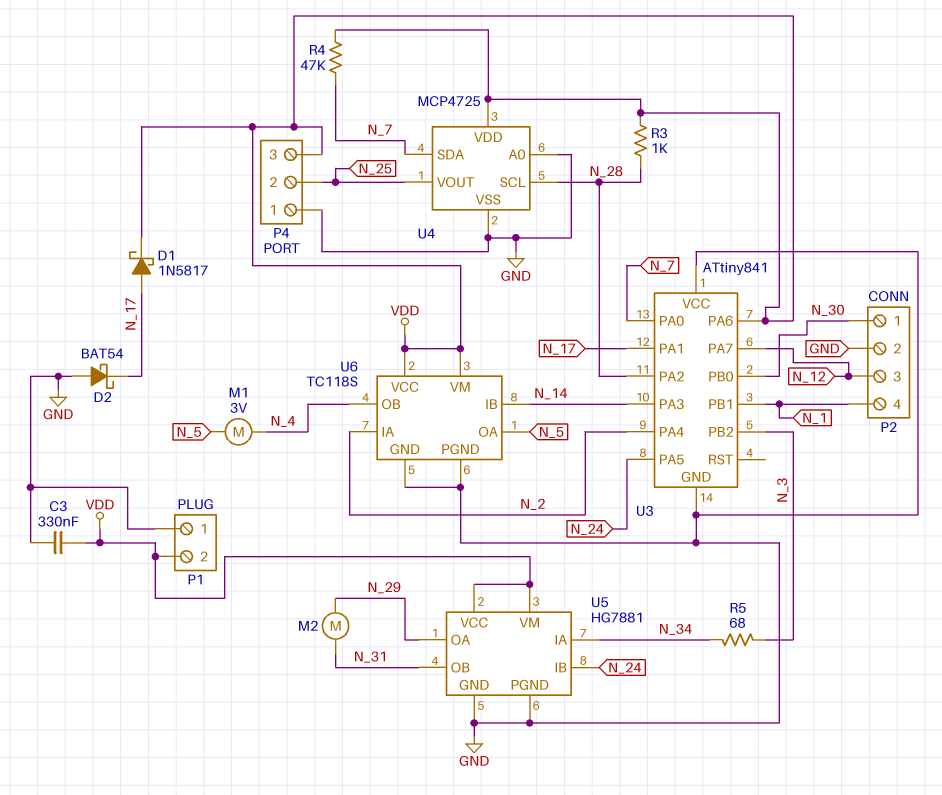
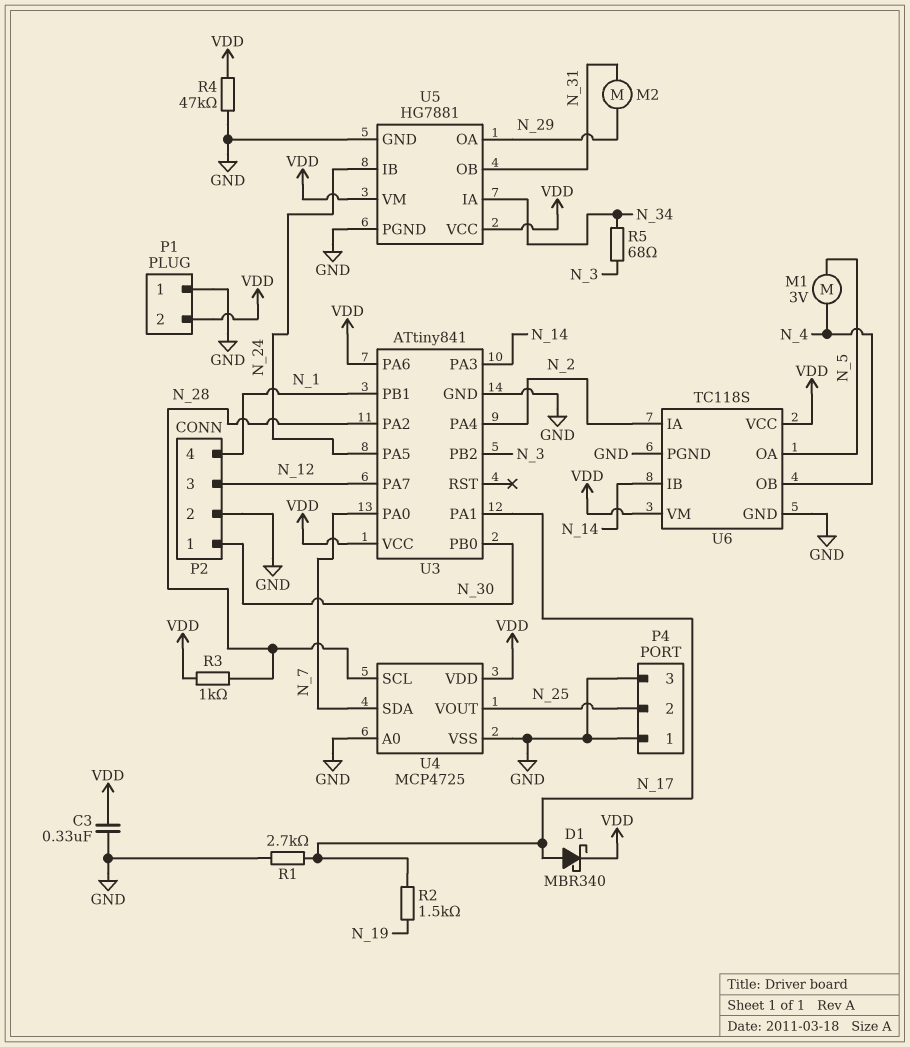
D1: schottky 1N5817 (A N_17, K VDD) -> schottky MBR340 (A N_17, K VDD)
D2: schottky BAT54 (A GND, K N_17) -> none
P4 pin 3: VDD -> GND
R1: none -> 2.7k (GND, N_17)
R2: none -> 1.5k (N_17, N_19)
R4: 47k (N_7, VDD) -> 47k (GND, VDD)
U3 pin VCC: GND -> VDD

